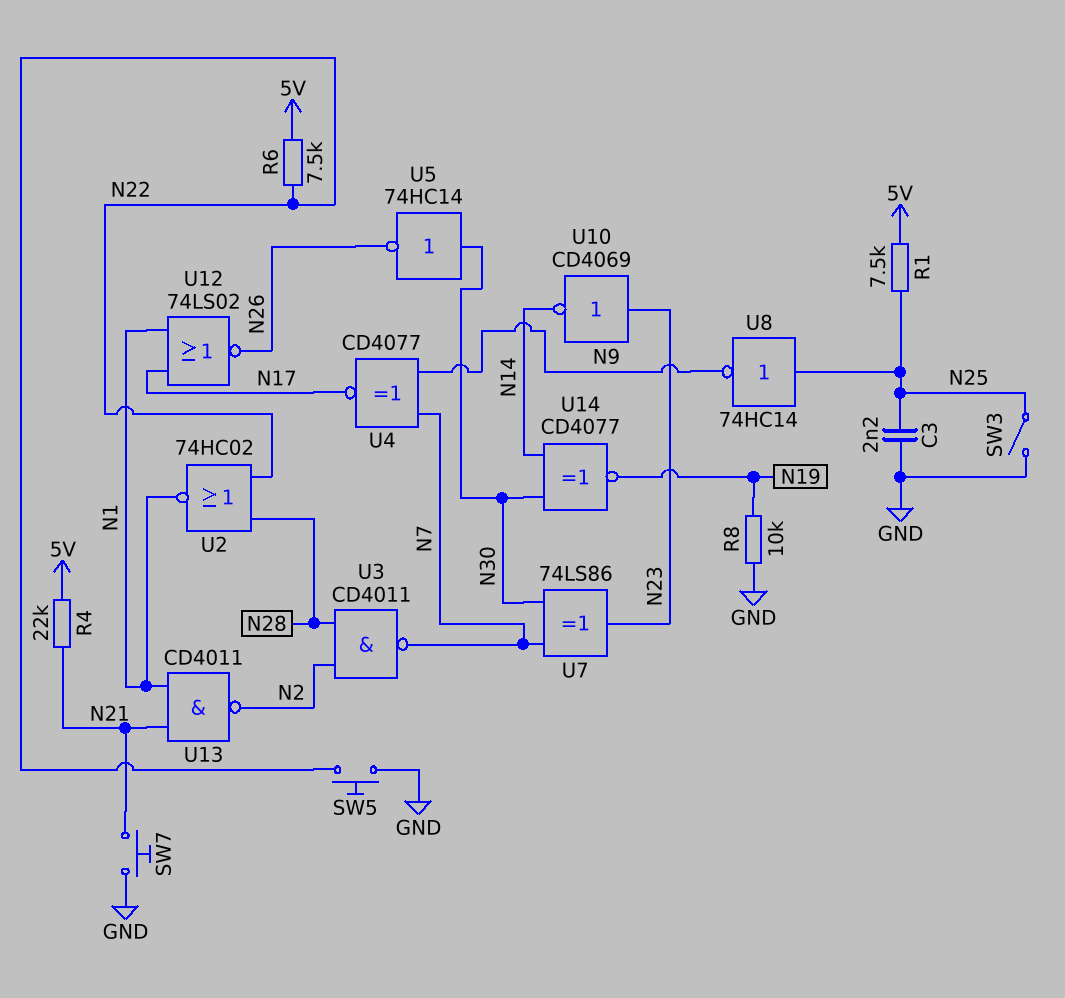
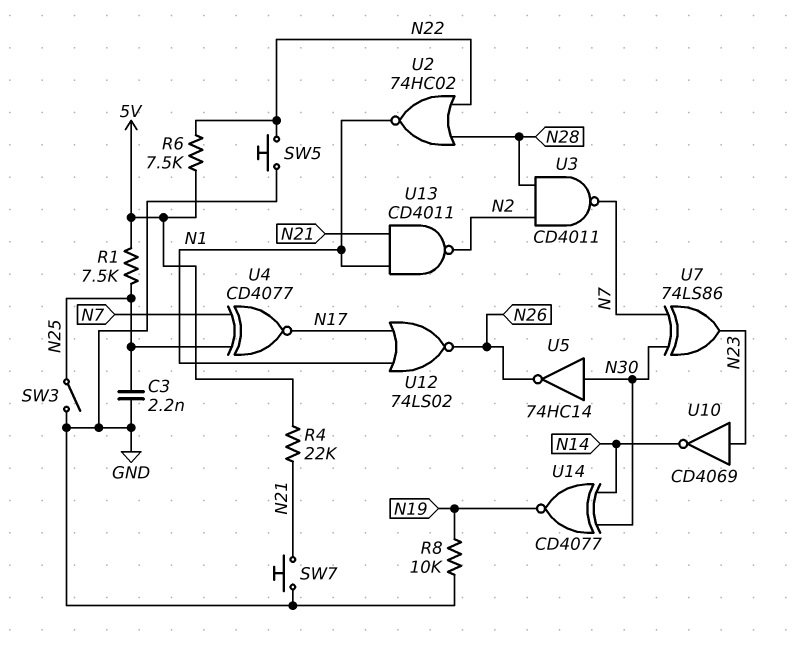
U4: XNOR CD4077 (in N7, in N9, out N17) -> XNOR CD4077 (in N7, in N25, out N17)
U8: NOT 74HC14 (in N25, out N9) -> none

